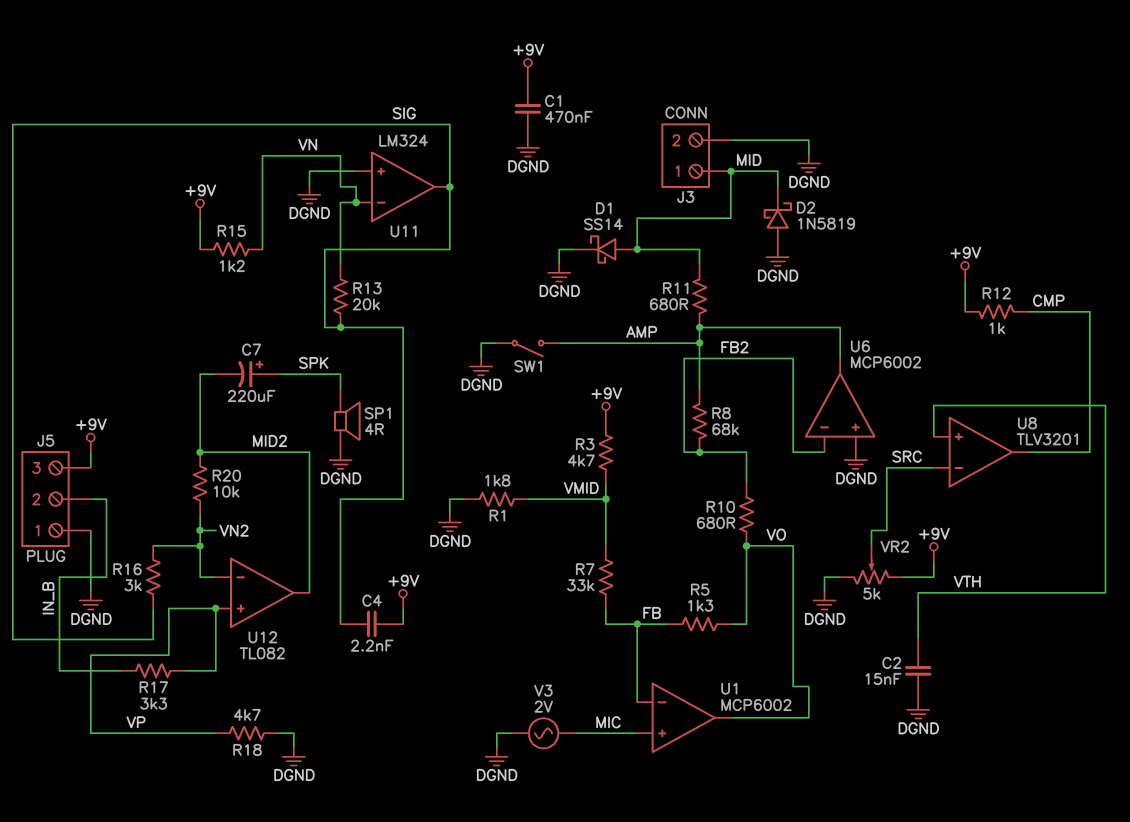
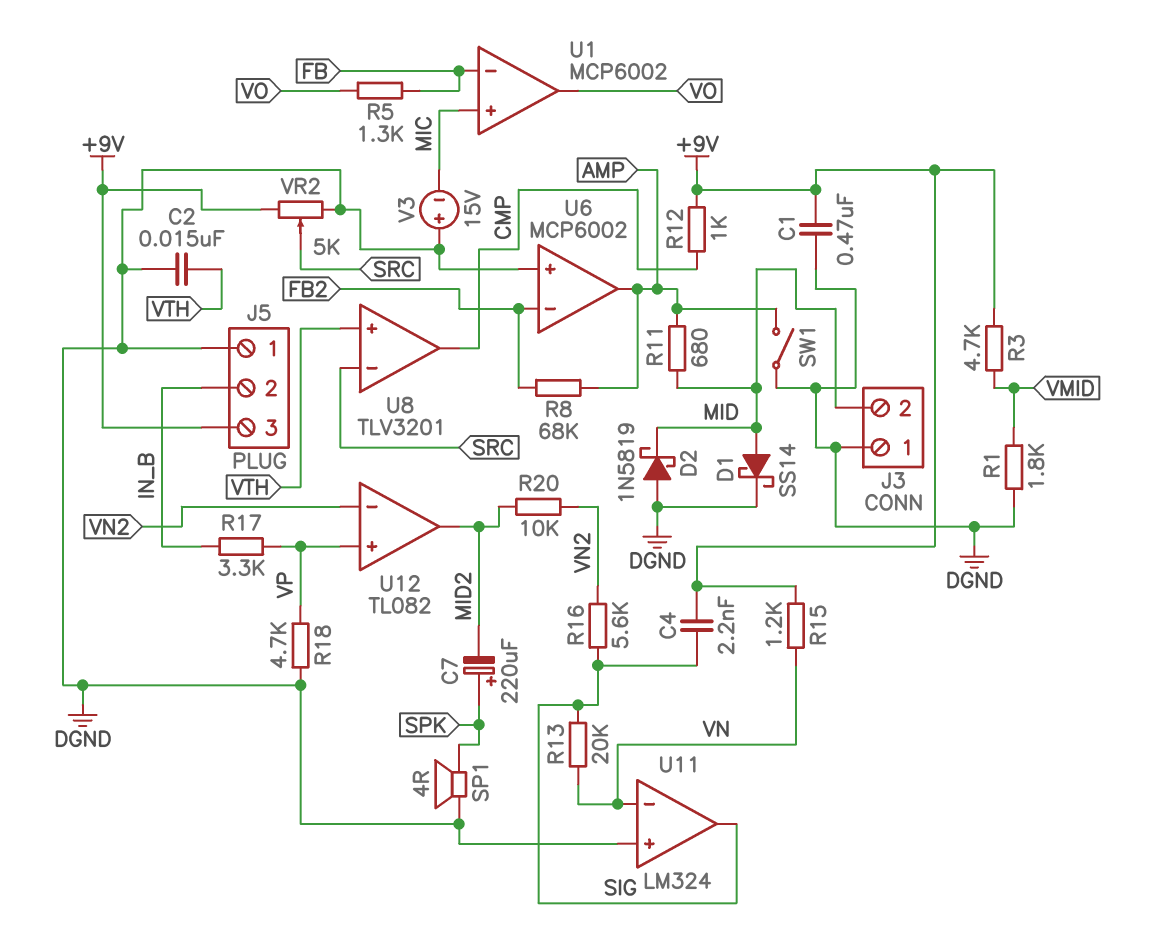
J3 pin 1: MID -> DGND
J3 pin 2: DGND -> MID
R7: 33k (FB, VMID) -> none
R10: 680 (FB2, VO) -> none
R16: 3k (SIG, VN2) -> 5.6k (SIG, VN2)
V3: AC 2V (DGND, MIC) -> 15V (plus DGND, minus MIC)

